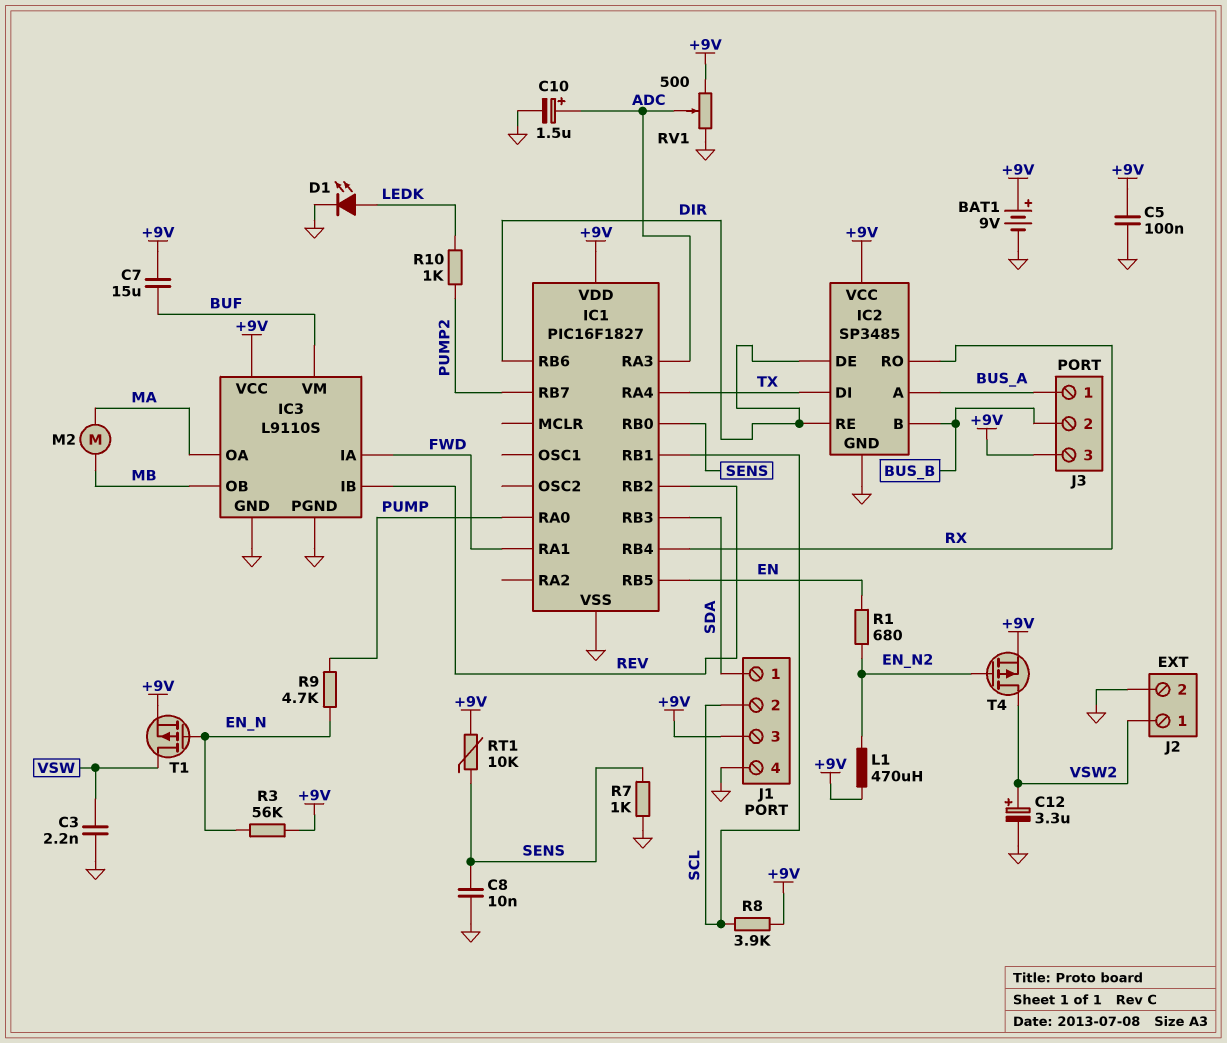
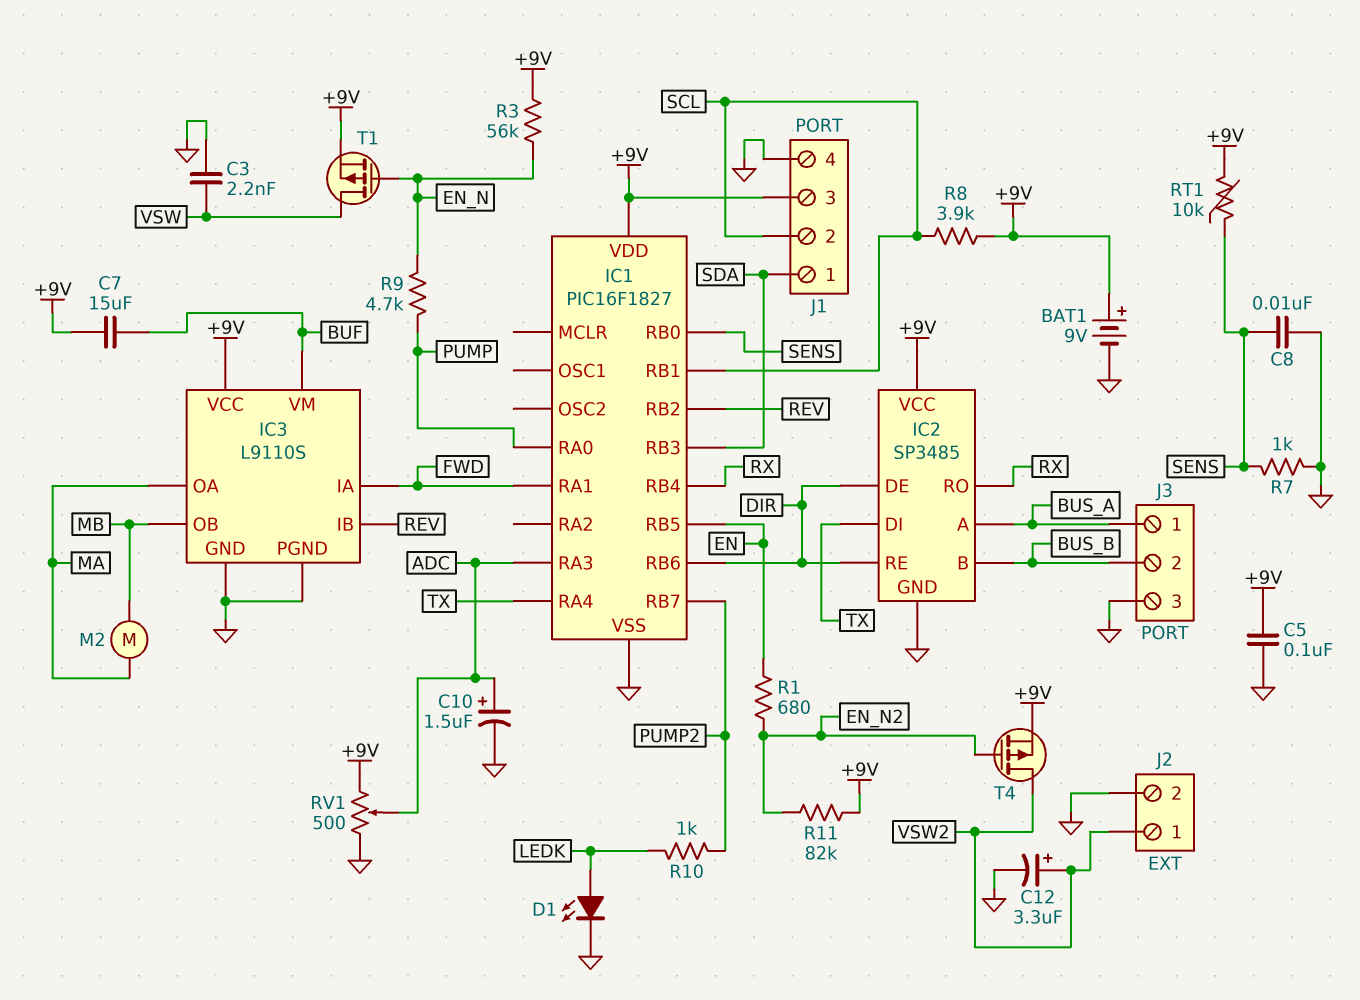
J3 pin 3: +9V -> GND
L1: 470uH (+9V, EN_N2) -> none
R11: none -> 82k (+9V, EN_N2)

